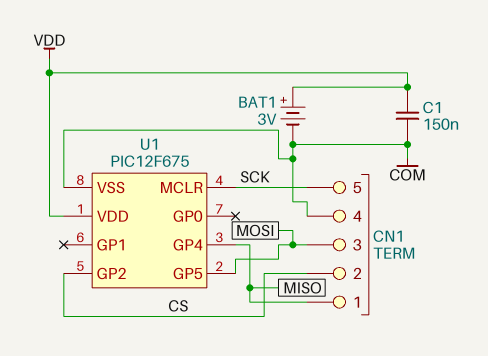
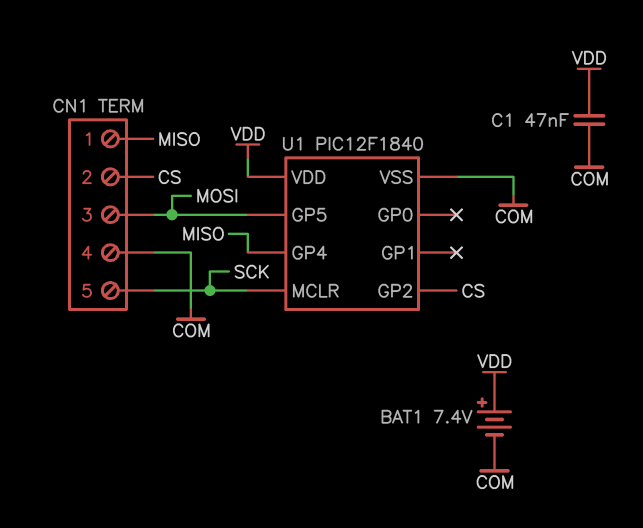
BAT1: 3V (plus VDD, minus COM) -> 7.4V (plus VDD, minus COM)
C1: 150nF (COM, VDD) -> 47nF (COM, VDD)
U1: PIC12F675 -> PIC12F1840

